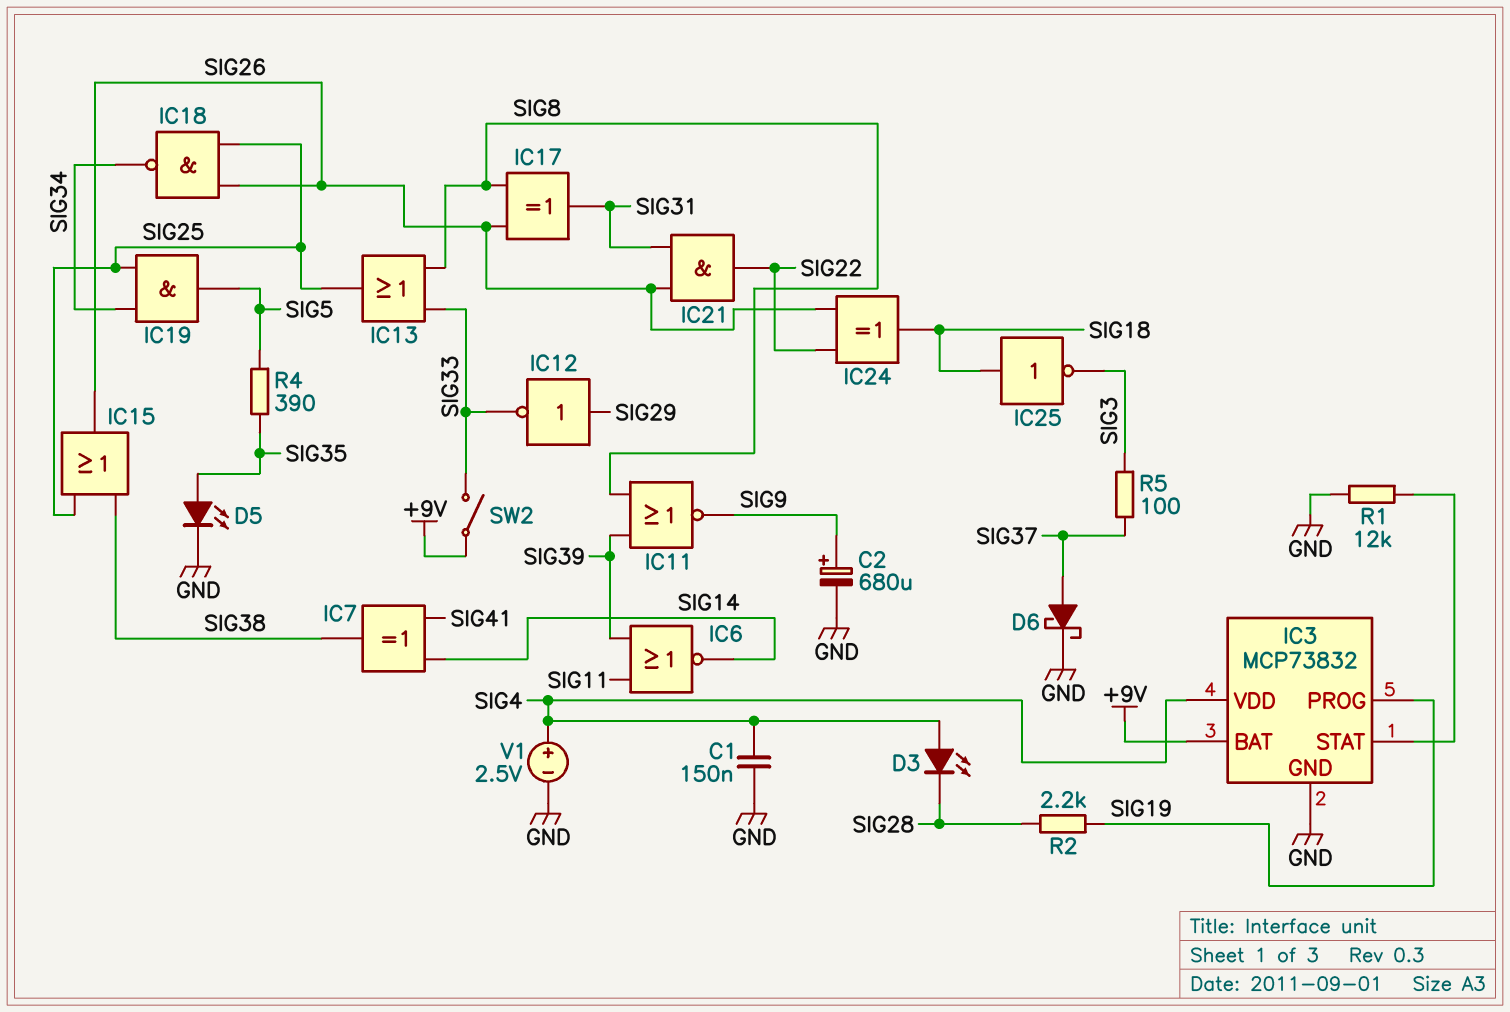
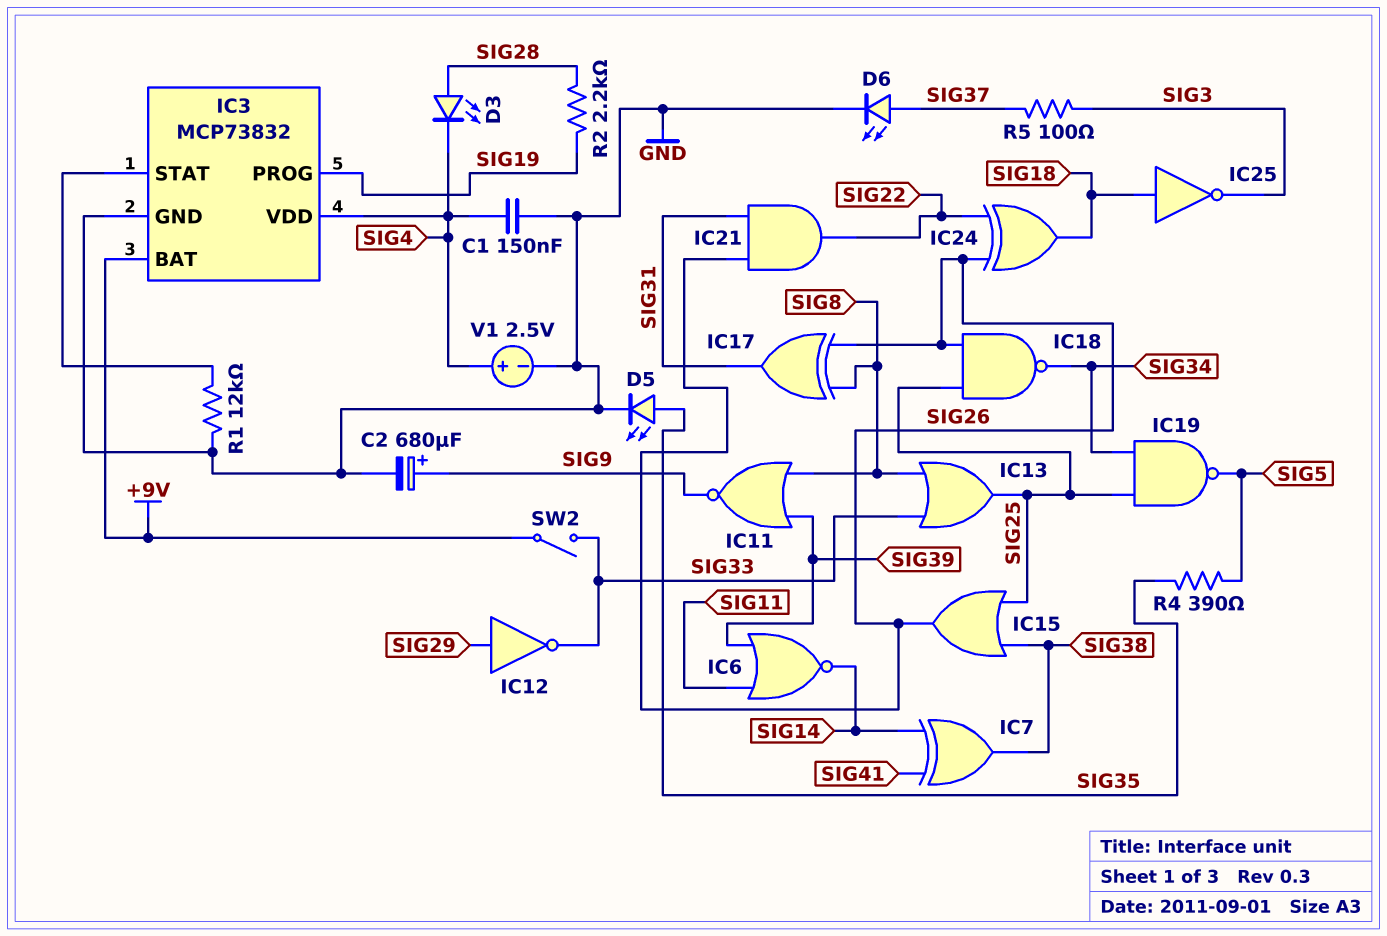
D3: LED (A SIG4, K SIG28) -> LED (A SIG28, K SIG4)
D6: schottky (A SIG37, K GND) -> LED (A SIG37, K GND)
IC19: AND (in SIG25, in SIG34, out SIG5) -> NAND (in SIG25, in SIG34, out SIG5)

